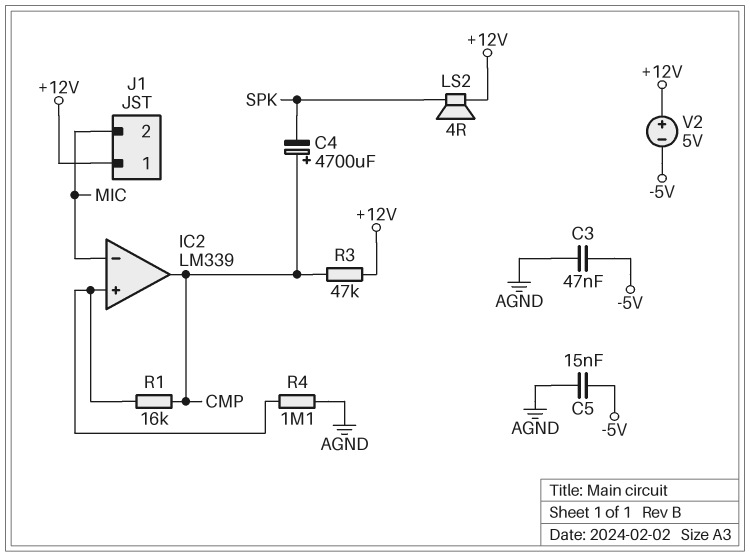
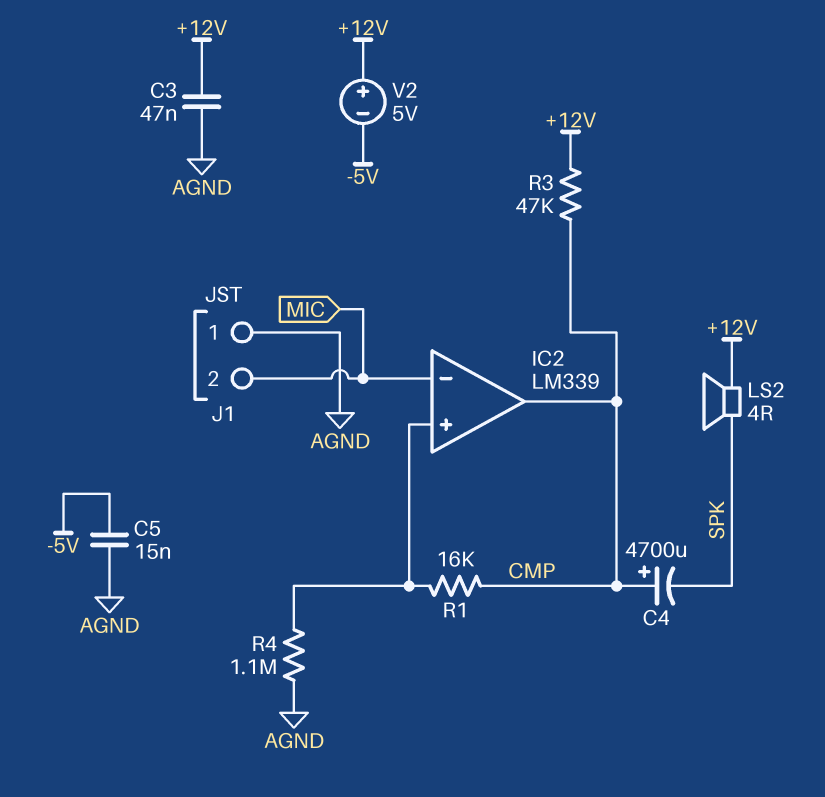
C3: 47nF (-5V, AGND) -> 47nF (+12V, AGND)
J1 pin 1: +12V -> AGND

